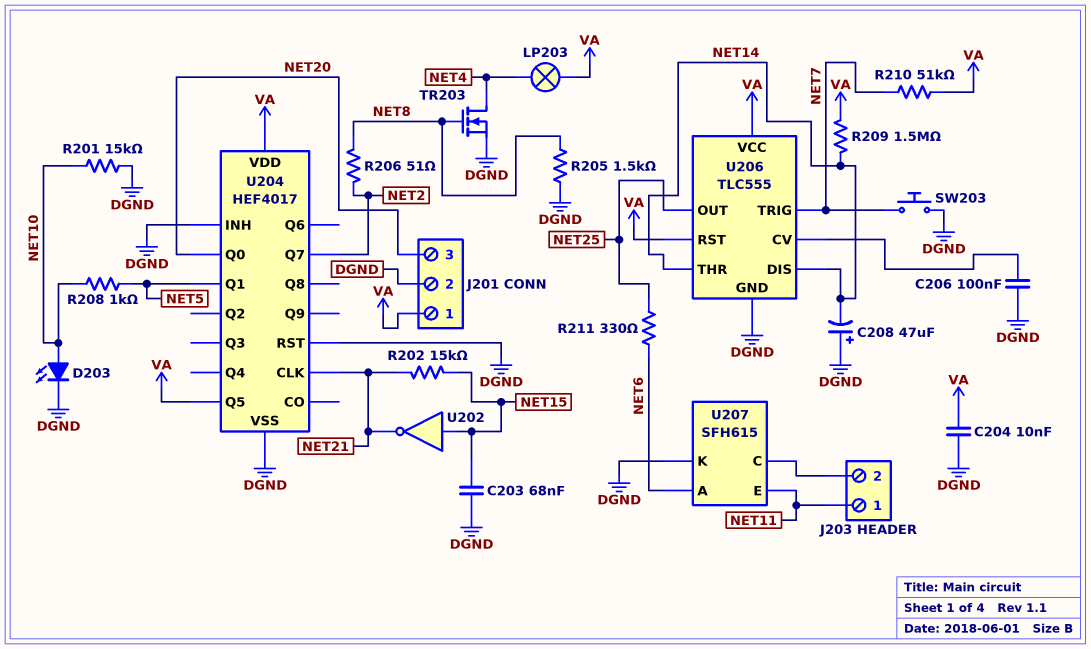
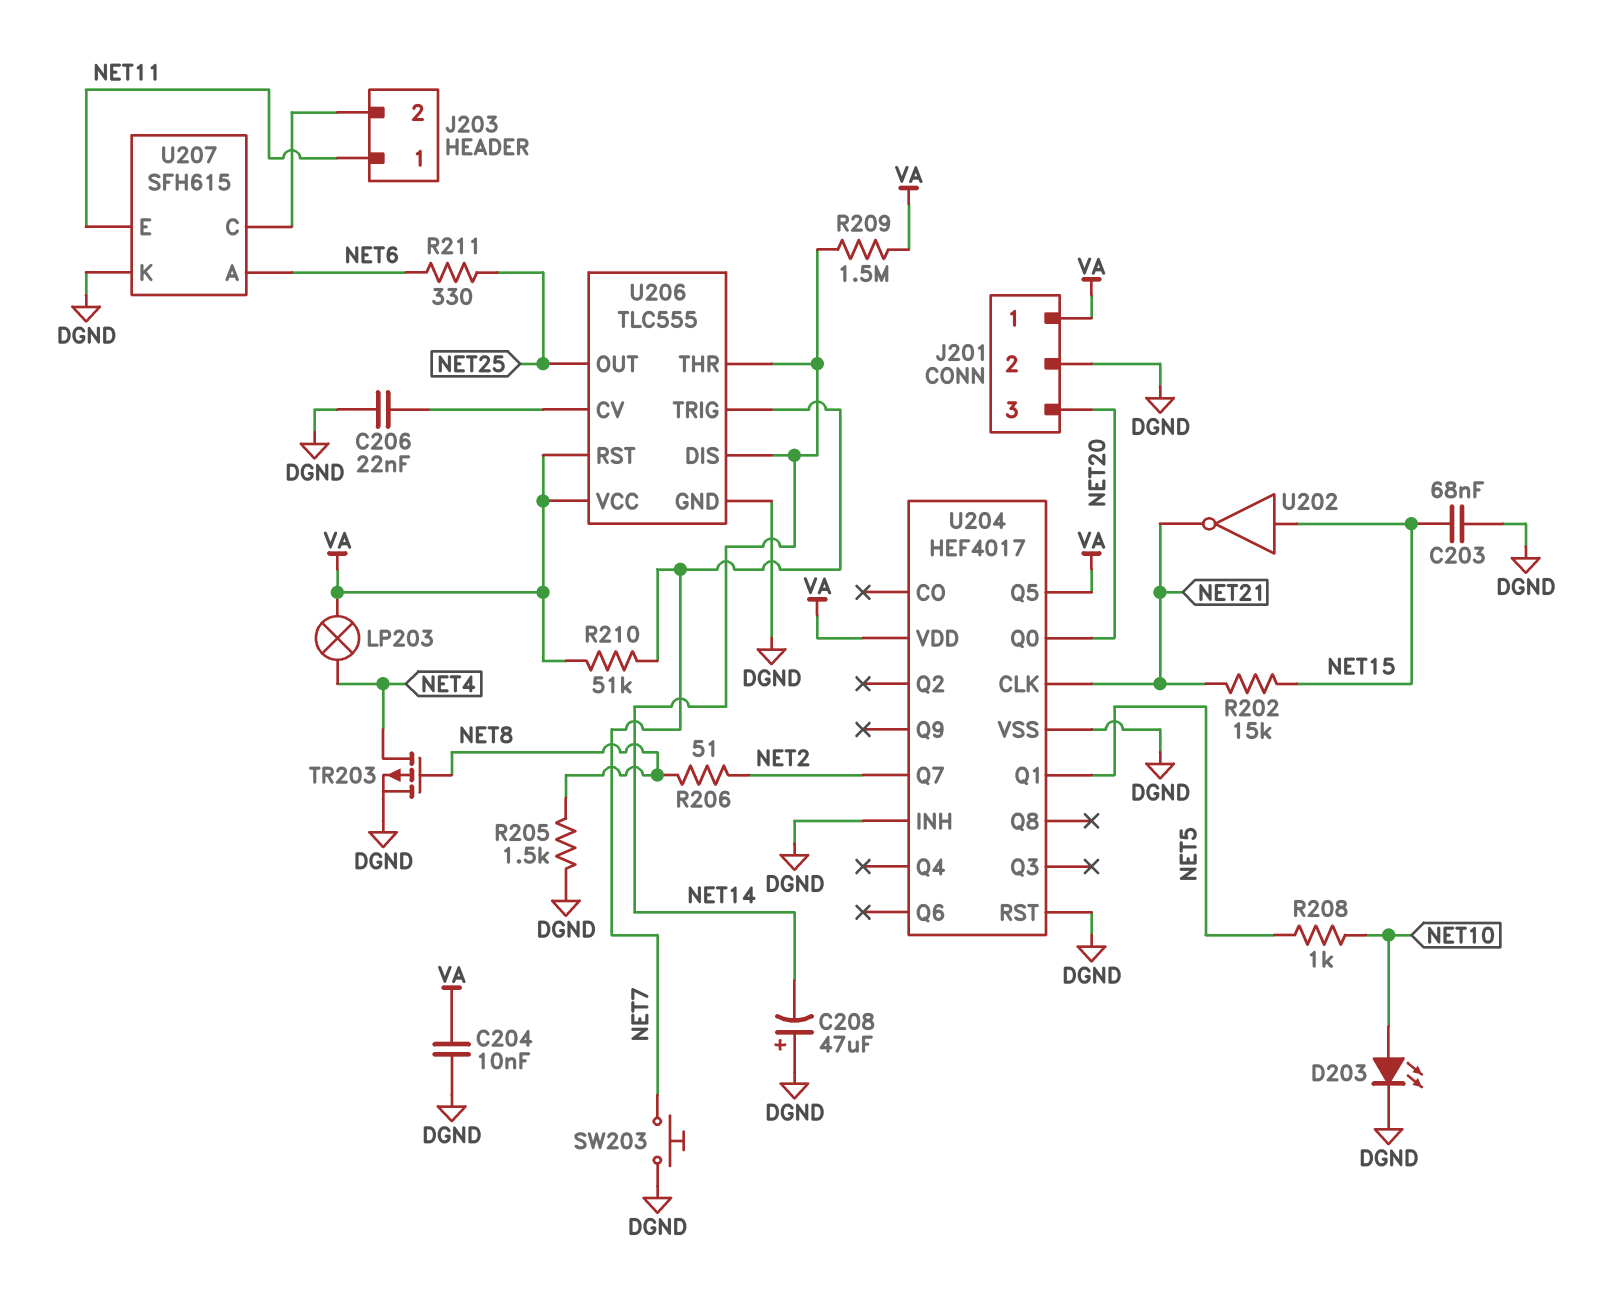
C206: 100nF (DGND, U206/CV) -> 22nF (DGND, U206/CV)
R201: 15k (DGND, NET10) -> none
TR203: NMOS (G NET8, D NET4, S DGND) -> PMOS (G NET8, D NET4, S DGND)

